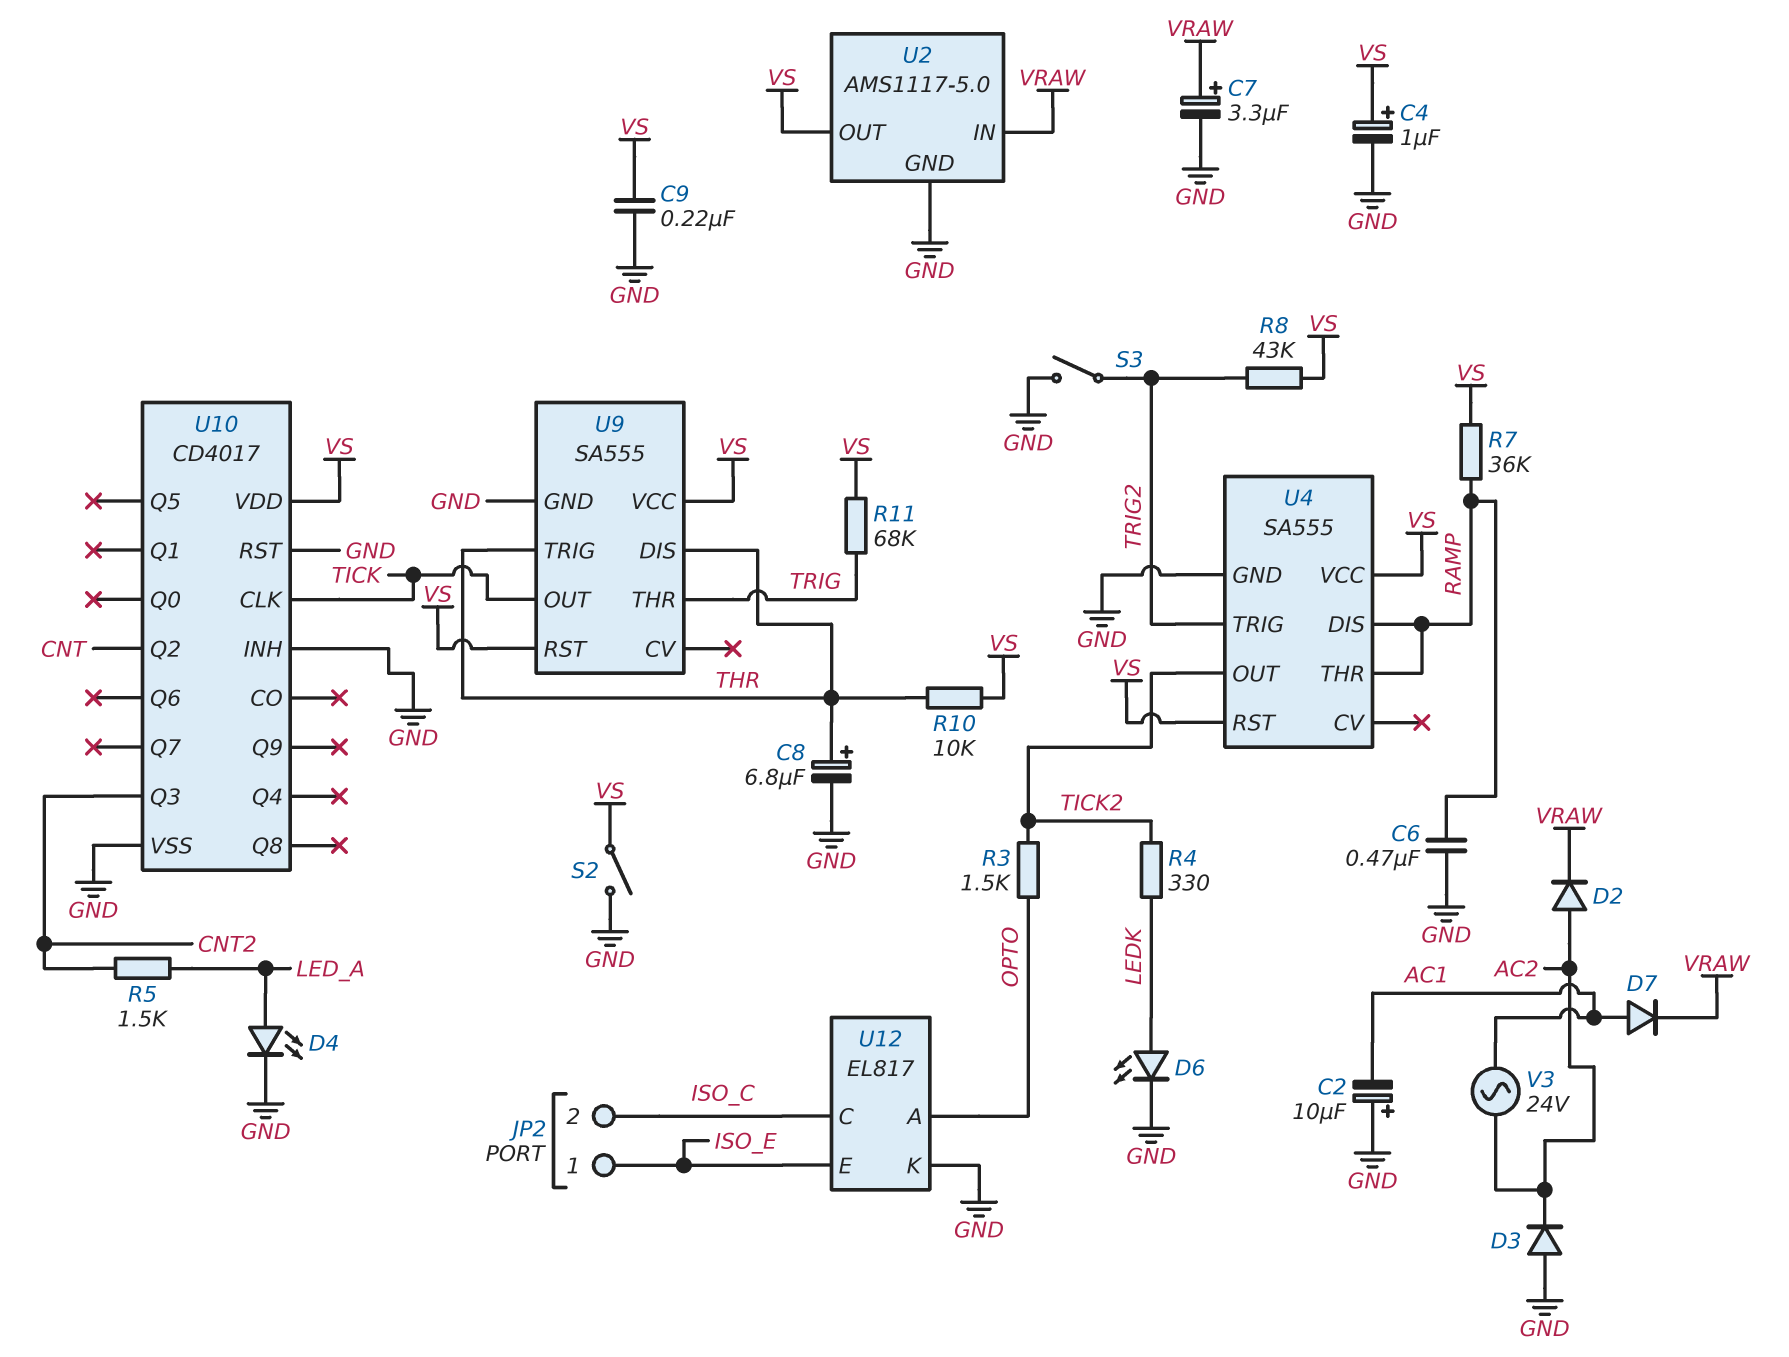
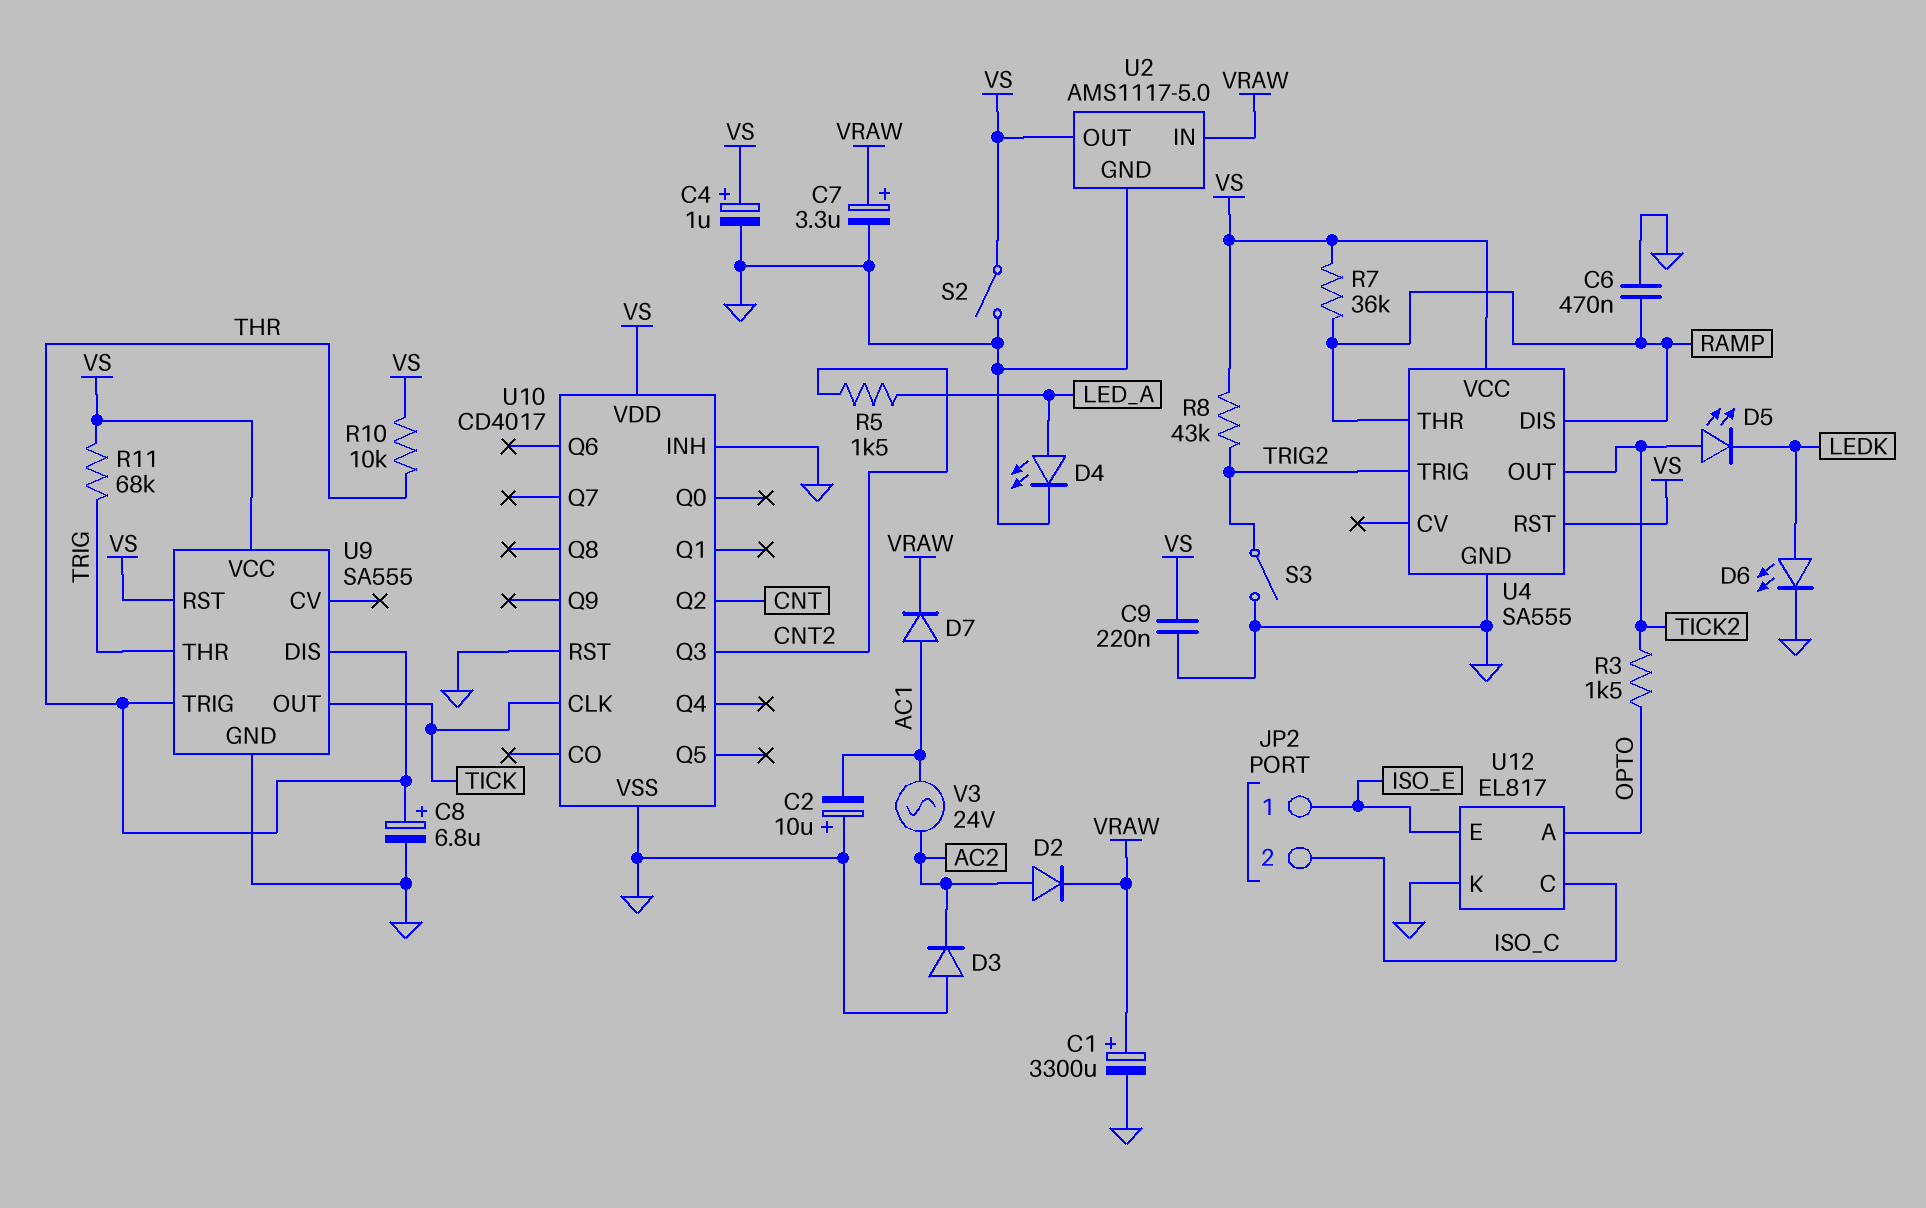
C1: none -> 3300uF (plus VRAW, minus GND)
D5: none -> LED (A TICK2, K LEDK)
R4: 330 (LEDK, TICK2) -> none

